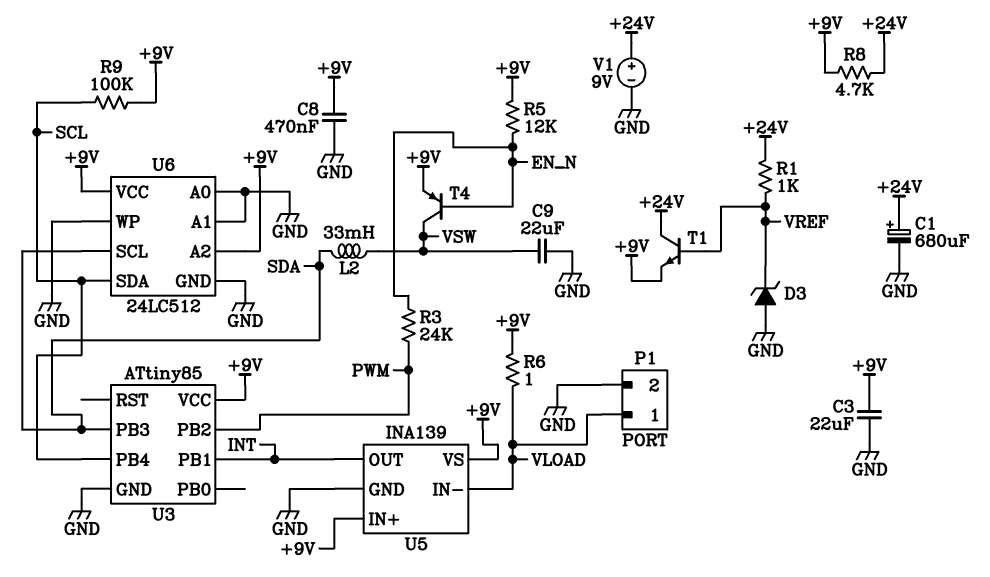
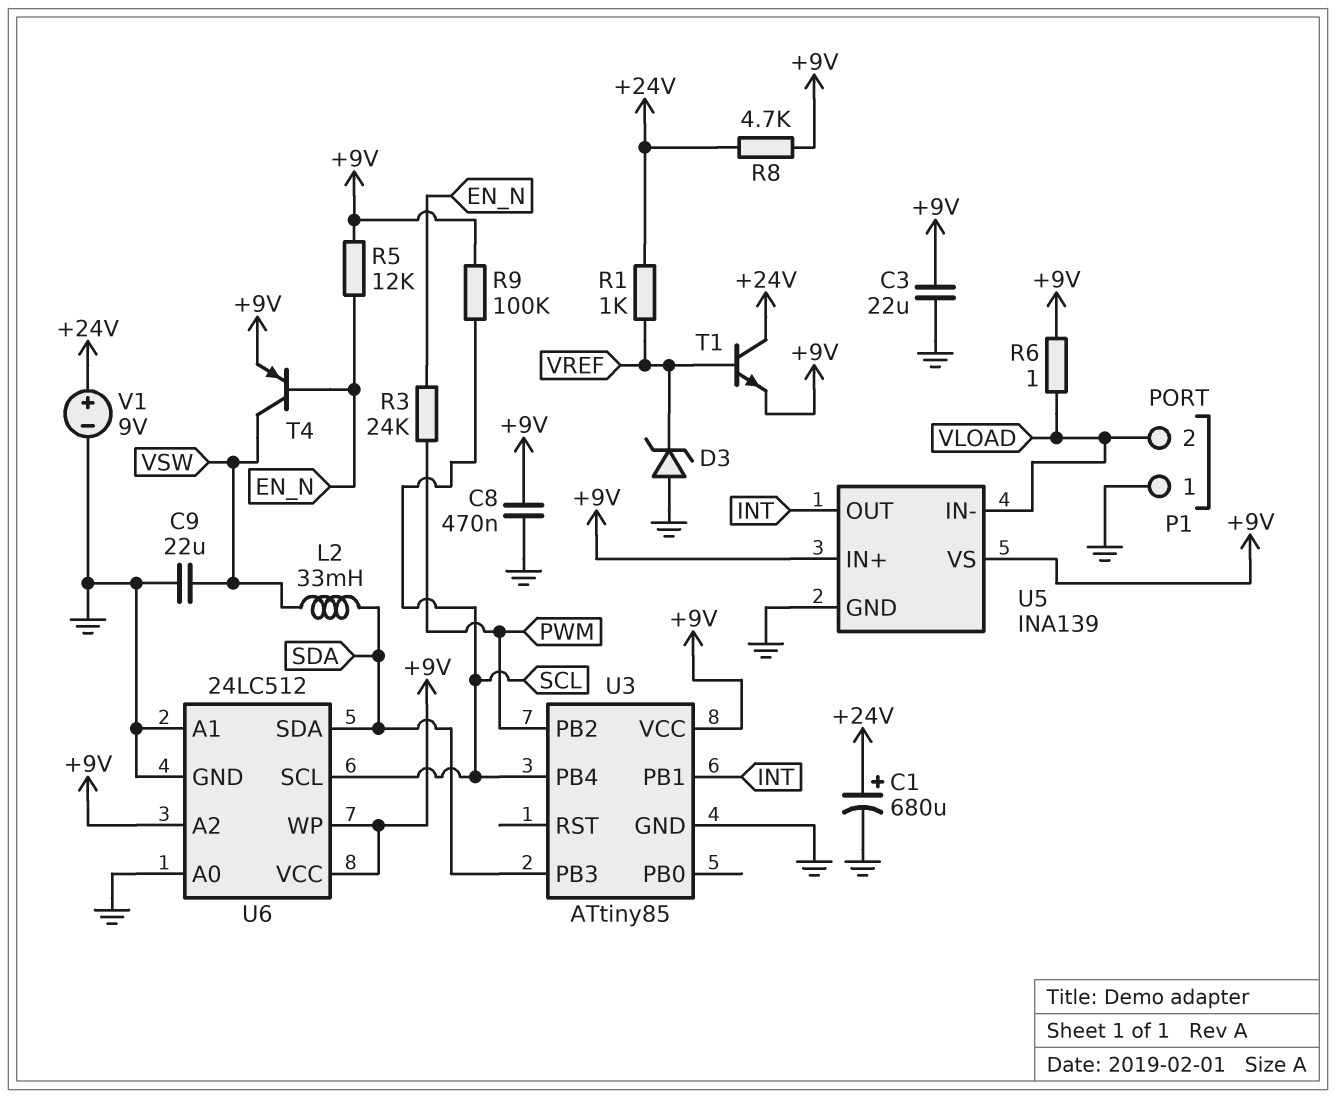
P1 pin 1: VLOAD -> GND
P1 pin 2: GND -> VLOAD
U6 pin SCL: SDA -> SCL
U6 pin SDA: SCL -> SDA
U6 pin WP: GND -> +9V

